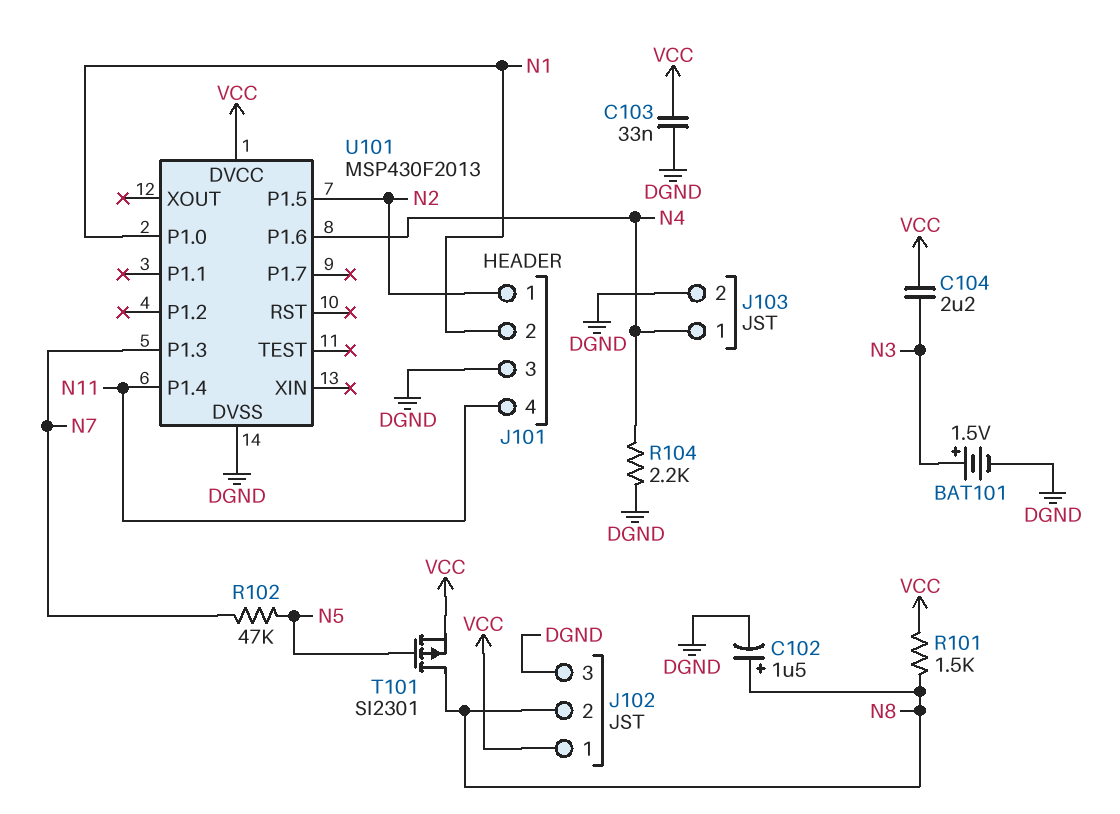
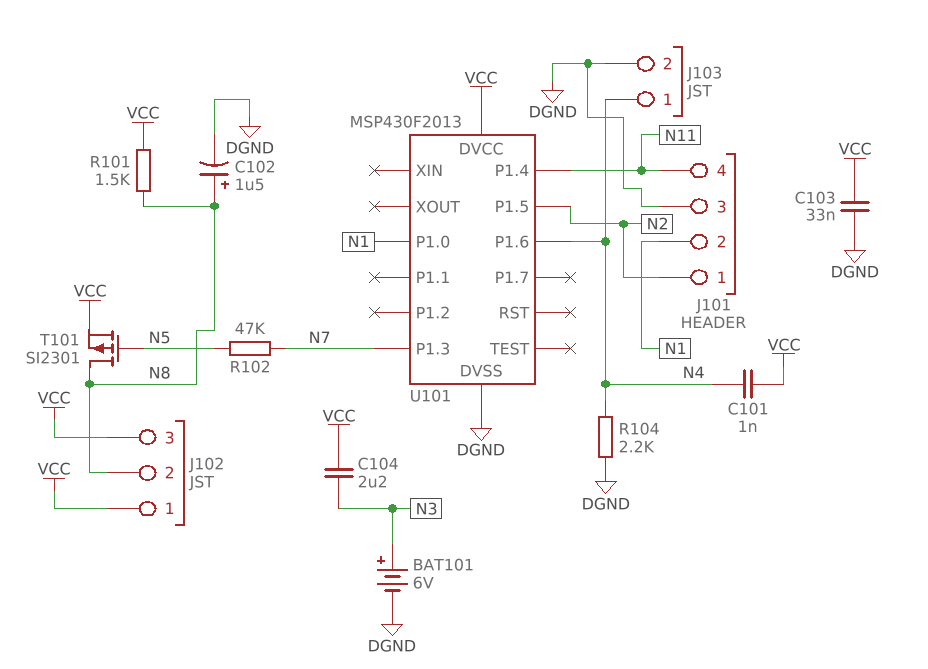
BAT101: 1.5V (plus N3, minus DGND) -> 6V (plus N3, minus DGND)
C101: none -> 1nF (N4, VCC)
J102 pin 3: DGND -> VCC

